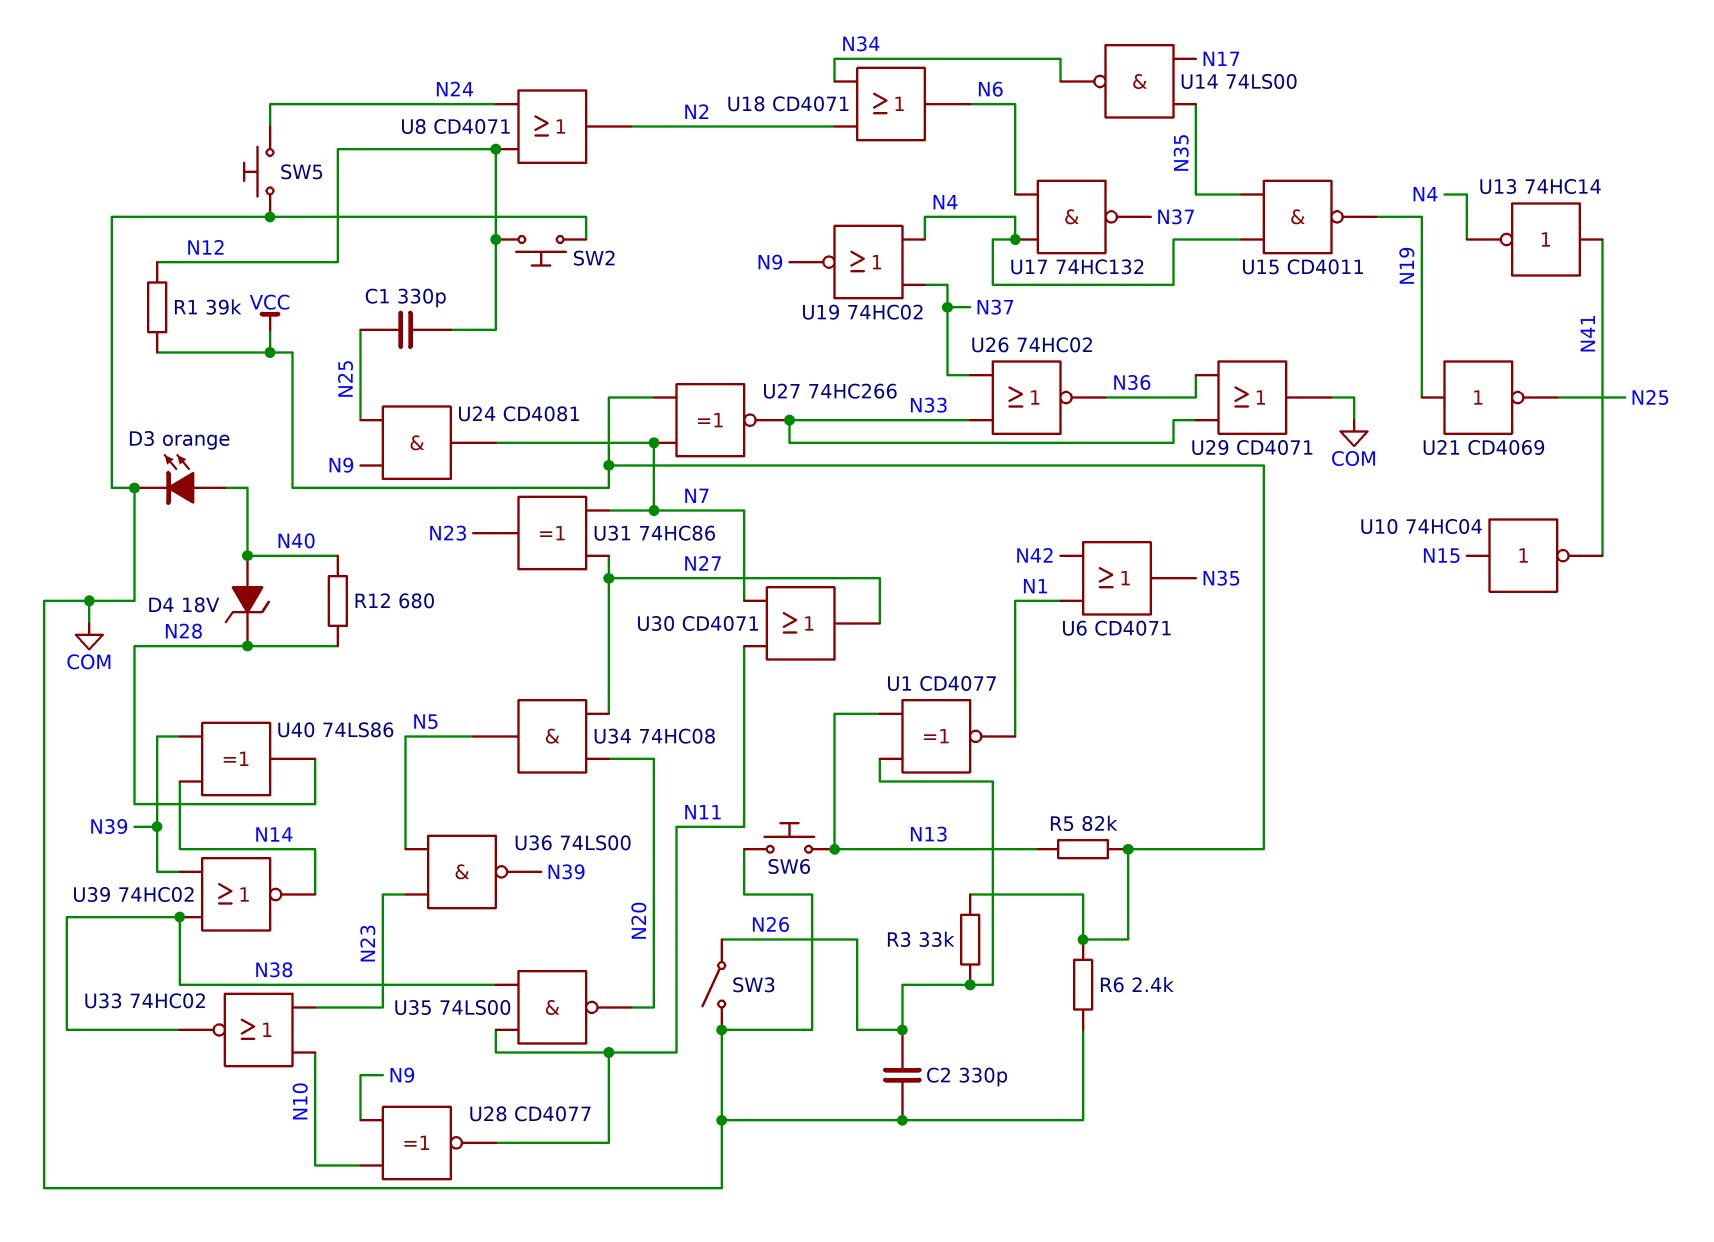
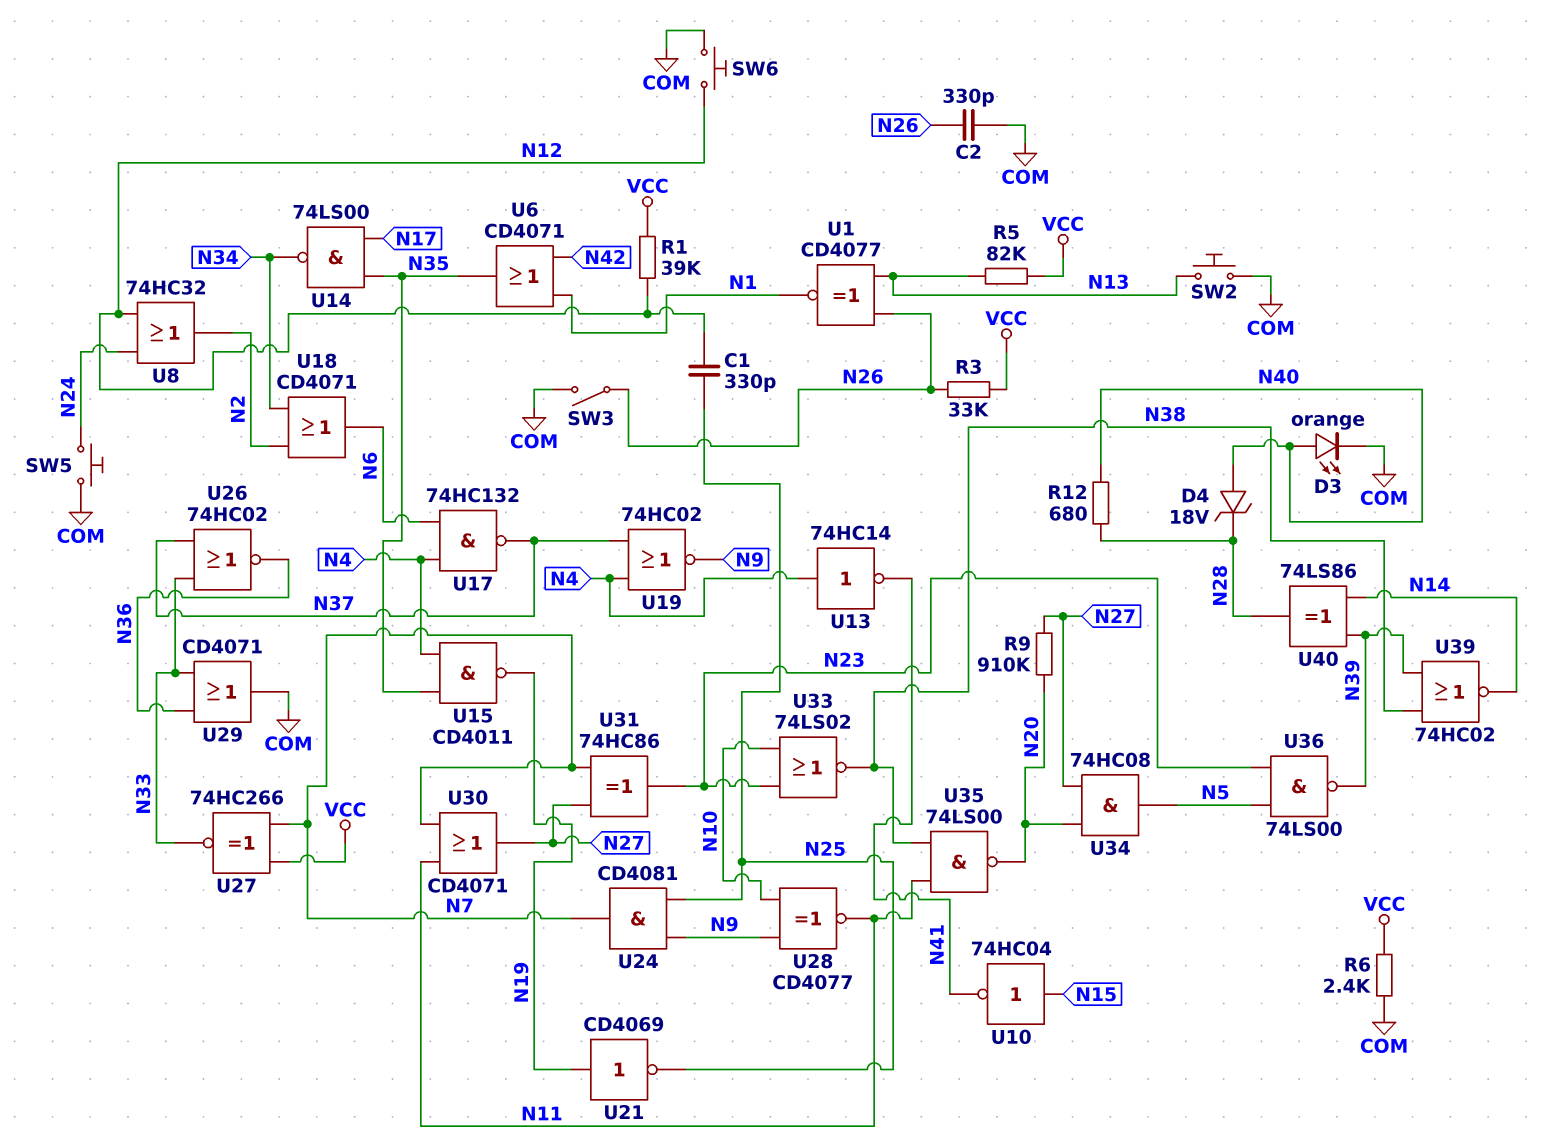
R9: none -> 910k (N20, N27)
SW2: button (COM, N12) -> button (COM, N13)
SW6: button (COM, N13) -> button (COM, N12)
U8: OR CD4071 (in N12, in N24, out N2) -> OR 74HC32 (in N12, in N24, out N2)
U13: NOT 74HC14 (in N41, out N4) -> NOT 74HC14 (in N4, out N41)
U33: NOR 74HC02 (in N10, in N23, out N38) -> NOR 74LS02 (in N10, in N23, out N38)

